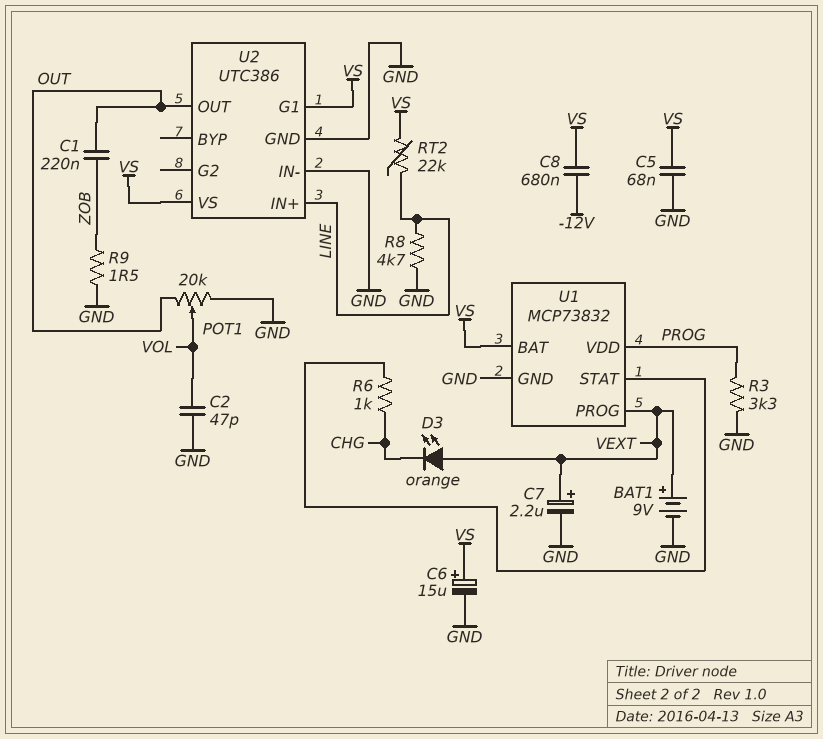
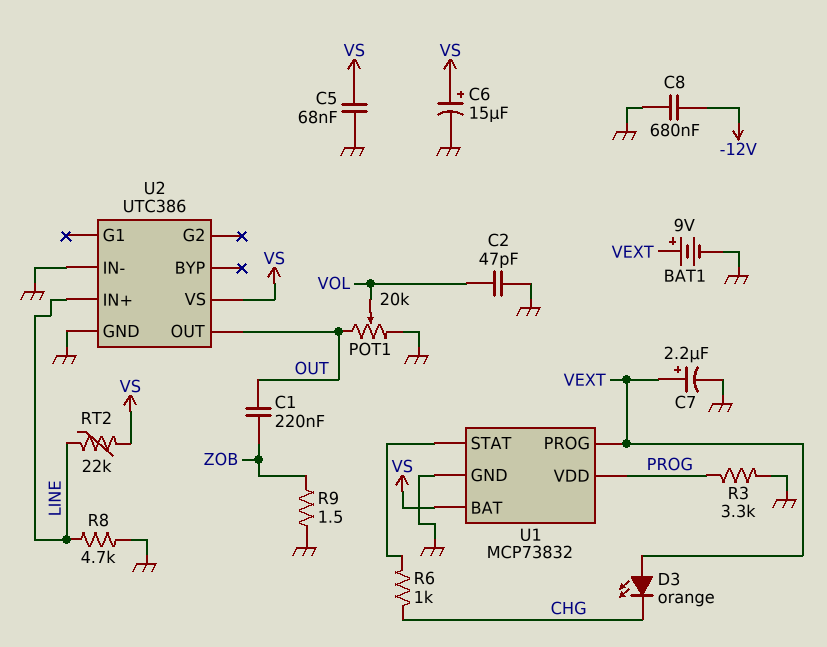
C8: 680nF (-12V, VS) -> 680nF (-12V, GND)
U2 pin G1: VS -> none

